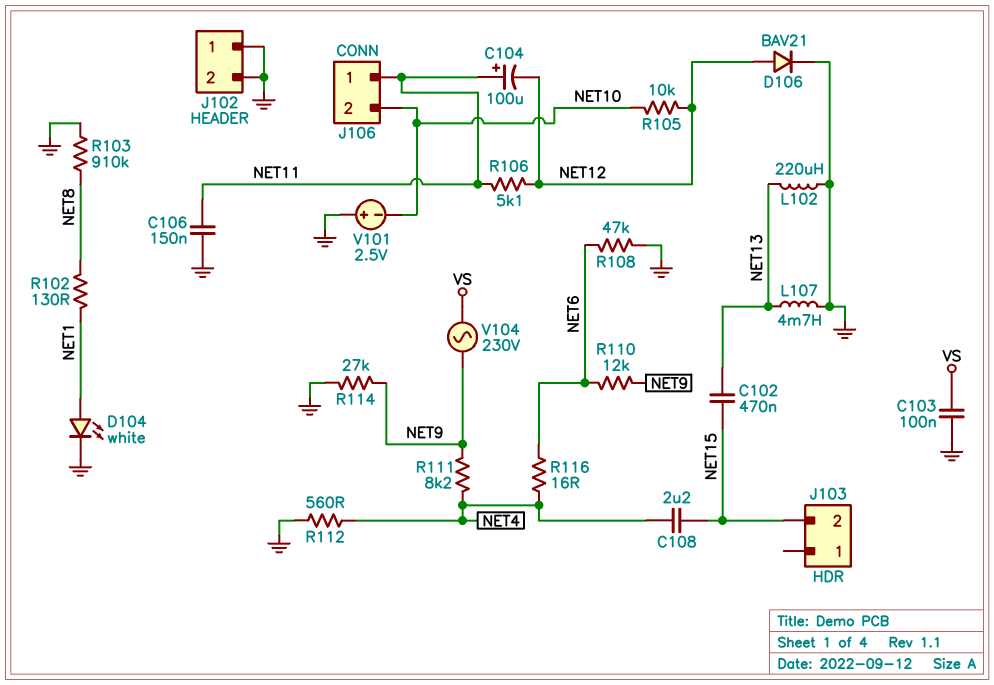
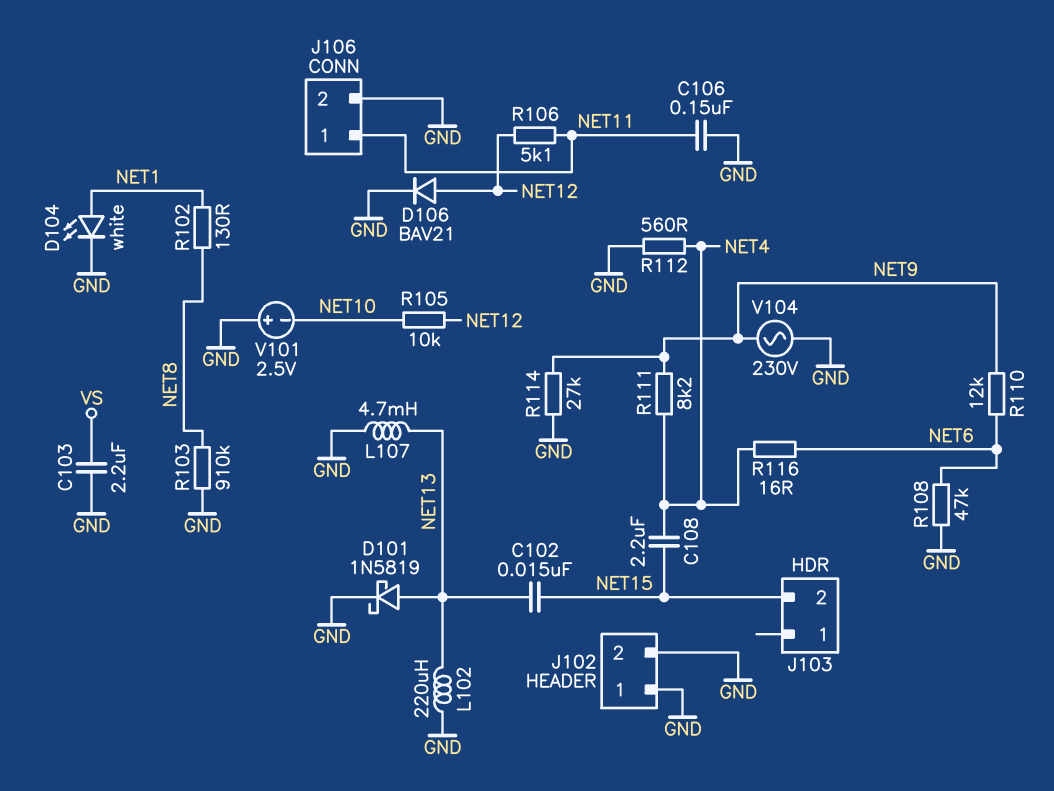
C102: 470nF (NET13, NET15) -> 15nF (NET13, NET15)
C103: 100nF (GND, VS) -> 2.2uF (GND, VS)
C104: 100uF (plus NET11, minus NET12) -> none
D101: none -> schottky 1N5819 (A NET13, K GND)
J106 pin 2: NET10 -> GND
V104: AC 230V (NET9, VS) -> AC 230V (GND, NET9)

